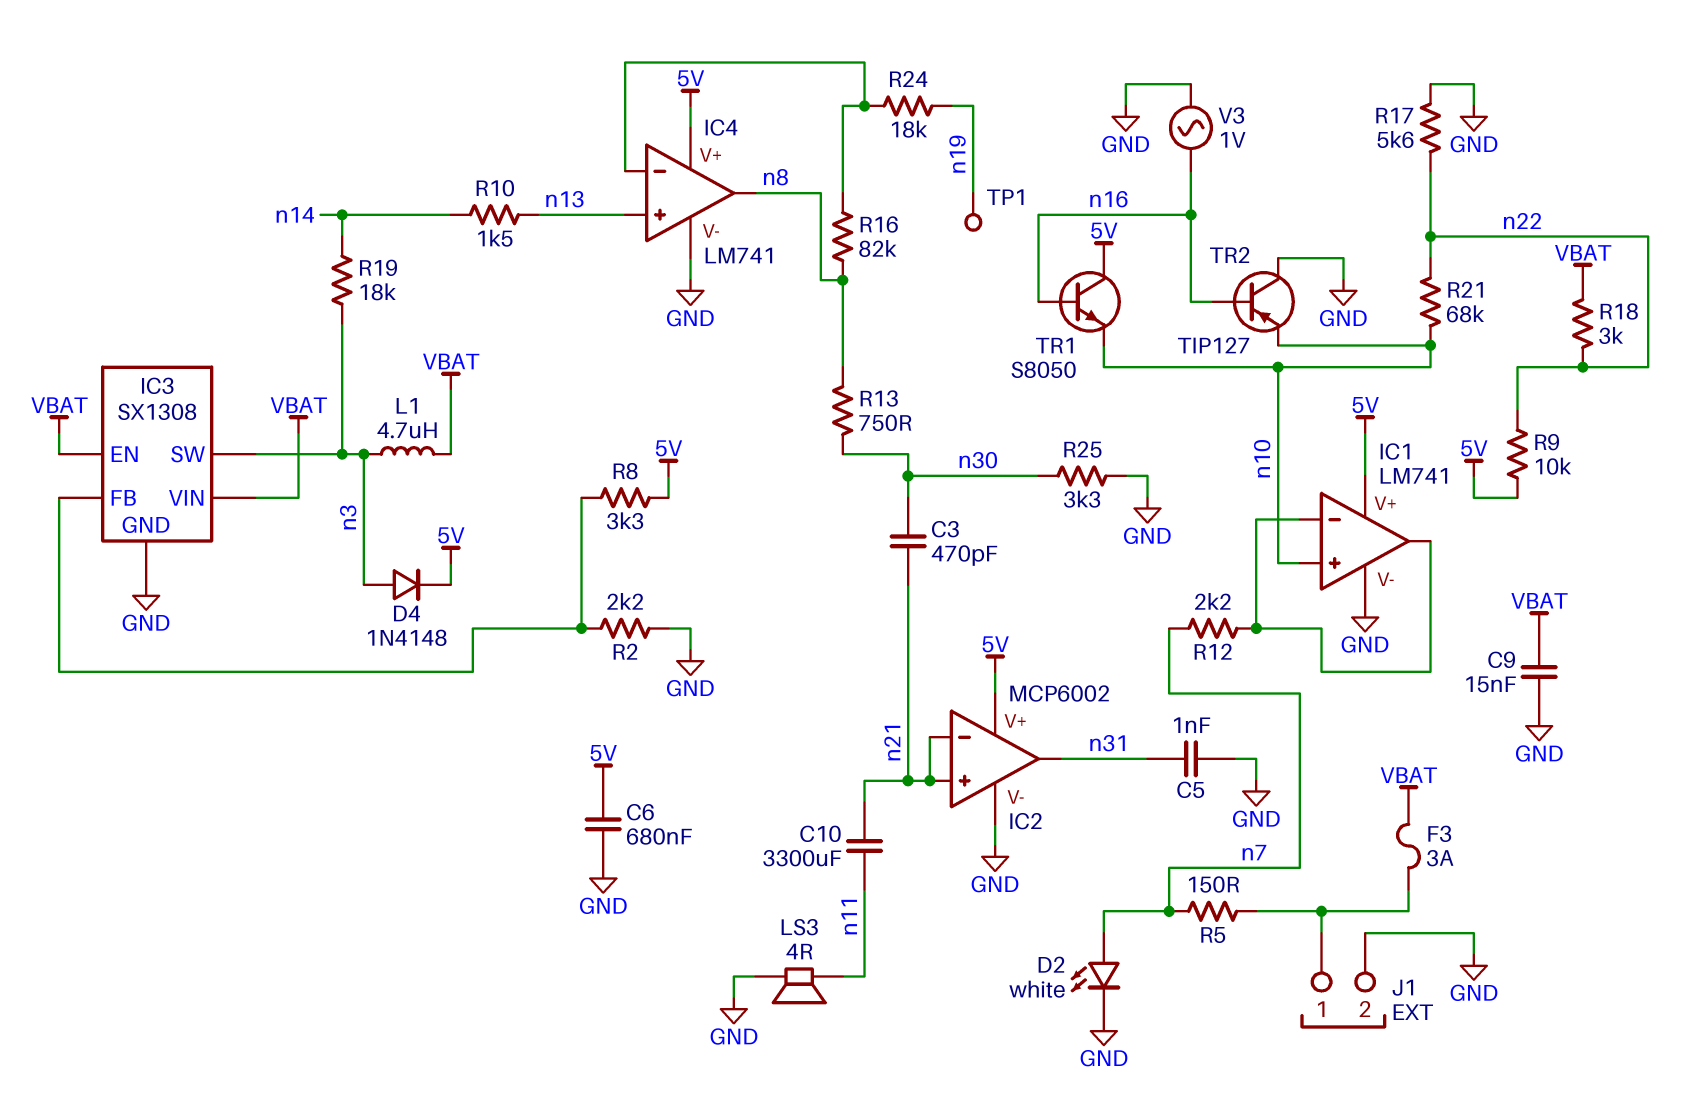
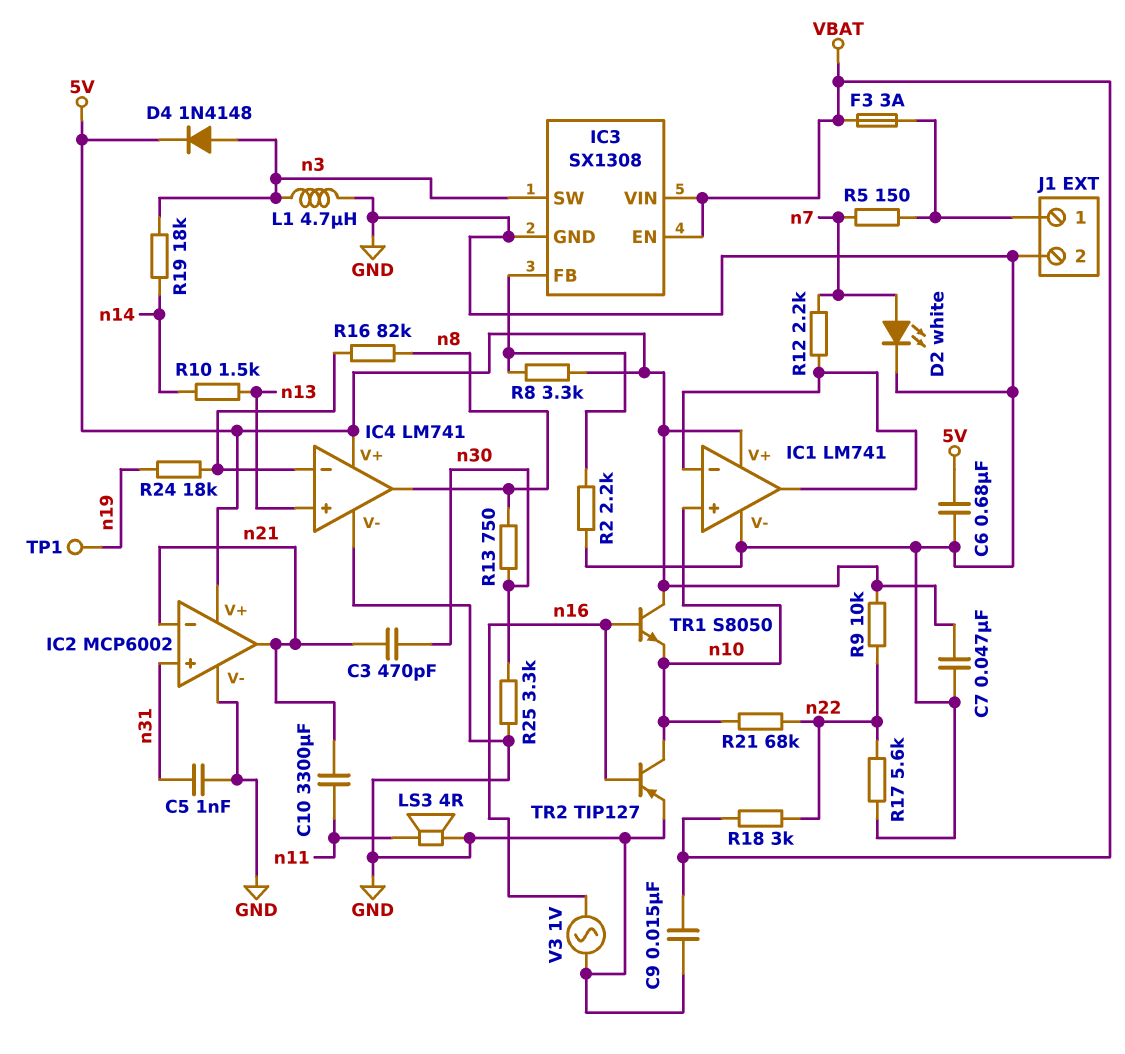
C7: none -> 47nF (5V, GND)
IC2 pin in+: n21 -> n31
IC2 pin out: n31 -> n21
L1: 4.7uH (VBAT, n3) -> 4.7uH (GND, n3)
TR2: PNP TIP127 (B n16, C GND, E n10) -> PNP TIP127 (B n16, C n10, E GND)

